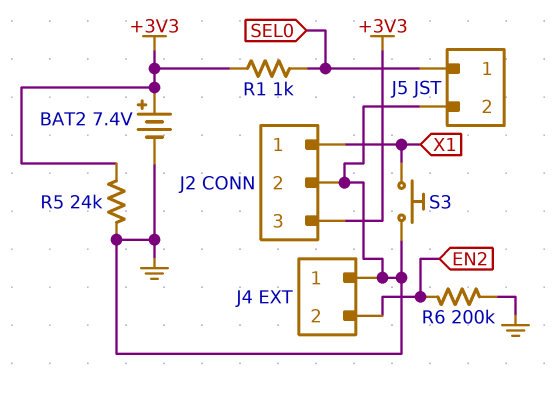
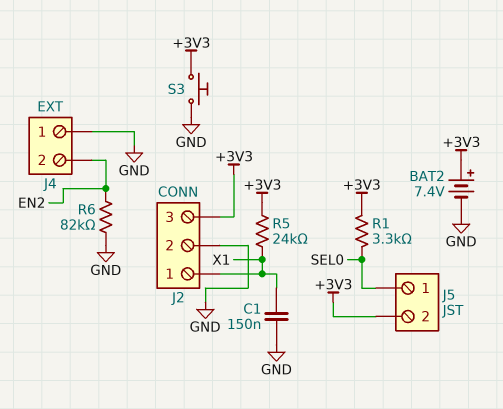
C1: none -> 150nF (GND, X1)
J5 pin 2: GND -> +3V3
R1: 1k (+3V3, SEL0) -> 3.3k (+3V3, SEL0)
R5: 24k (+3V3, GND) -> 24k (+3V3, X1)
R6: 200k (EN2, GND) -> 82k (EN2, GND)
S3: button (GND, X1) -> button (+3V3, GND)

